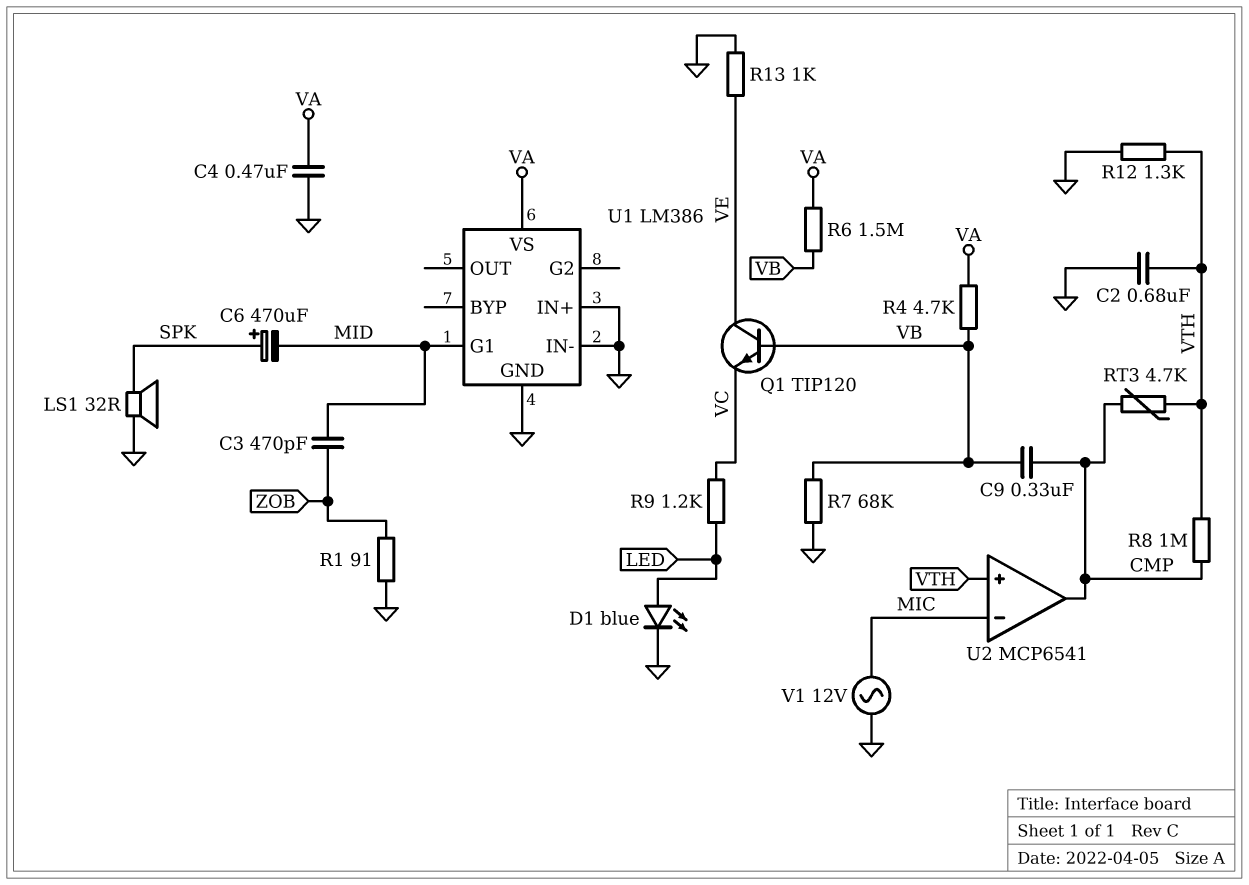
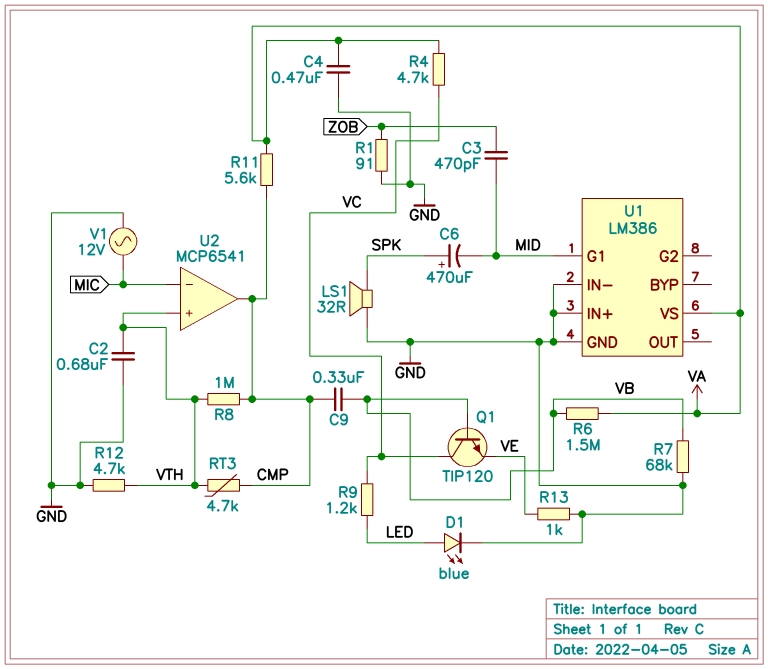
Q1: NPN TIP120 (B VB, C VE, E VC) -> NPN TIP120 (B VB, C VC, E VE)
R4: 4.7k (VA, VB) -> 4.7k (VA, VC)
R11: none -> 5.6k (CMP, VA)
R12: 1.3k (GND, VTH) -> 4.7k (GND, VTH)

